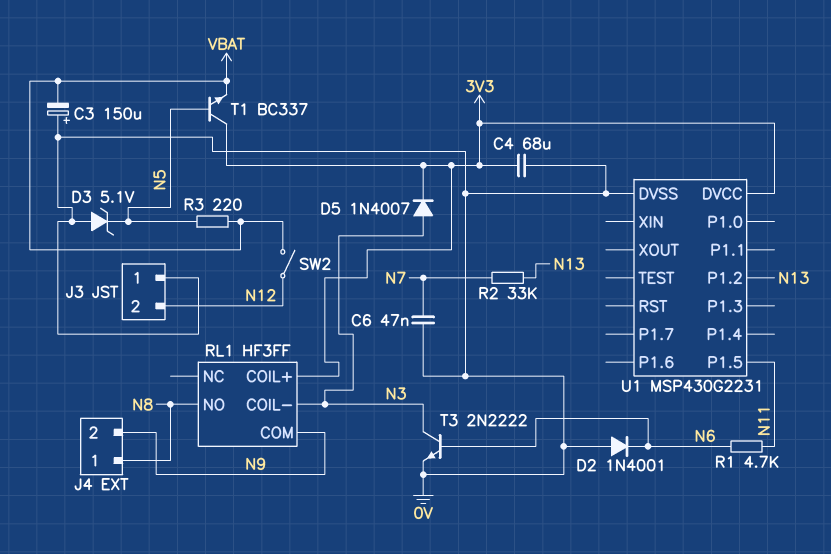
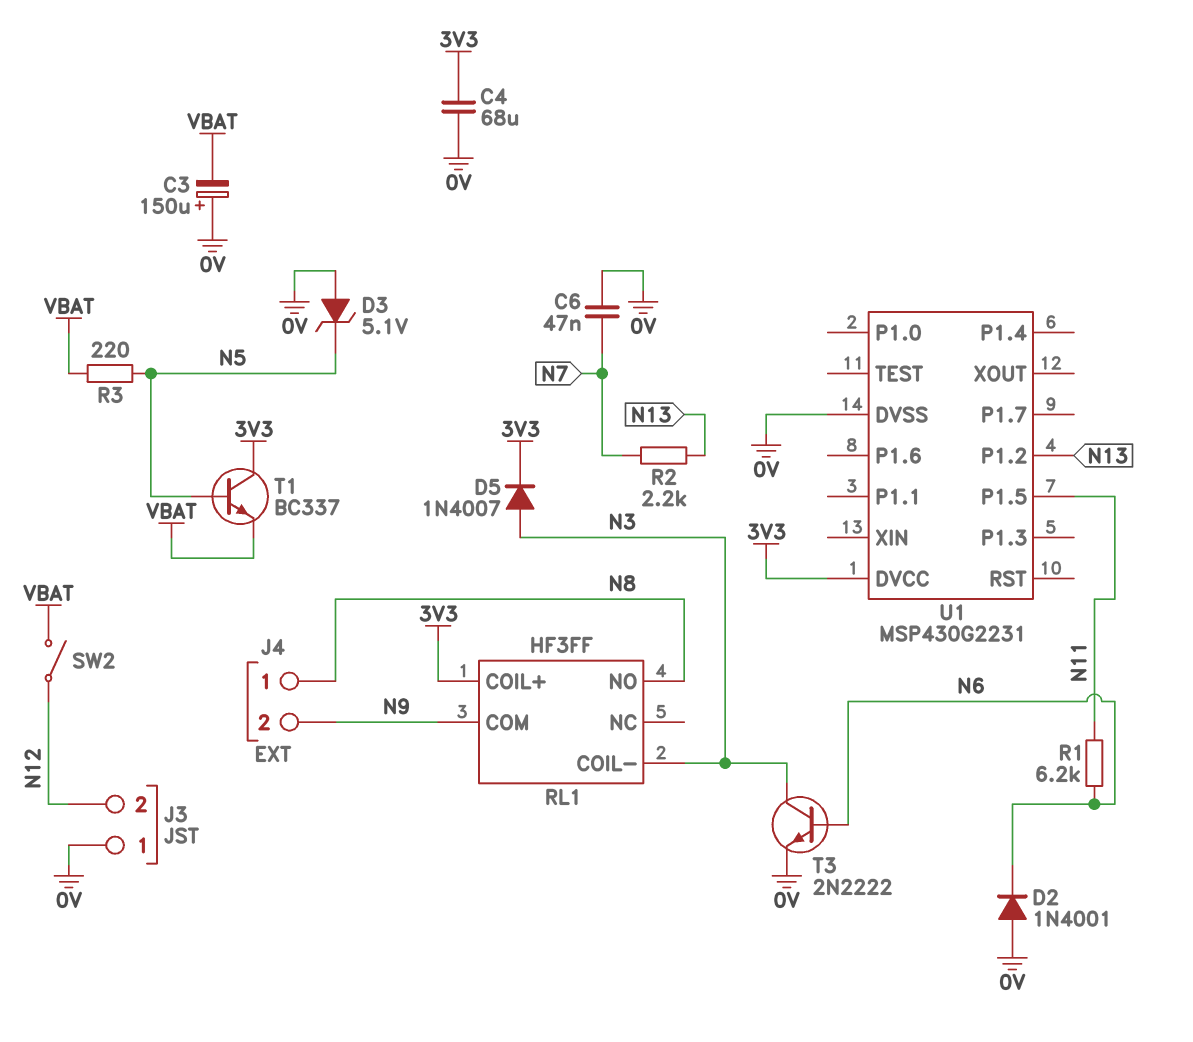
R1: 4.7k (N6, N11) -> 6.2k (N6, N11)
R2: 33k (N7, N13) -> 2.2k (N7, N13)

